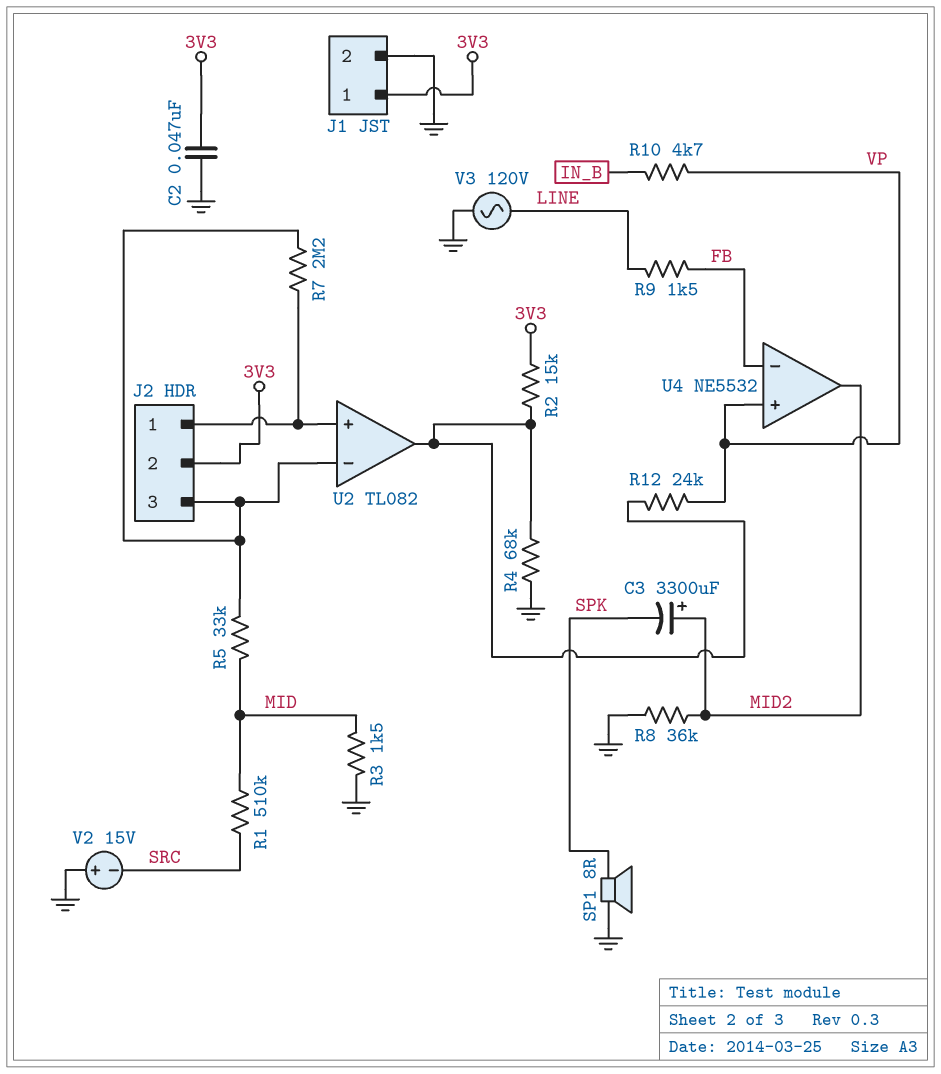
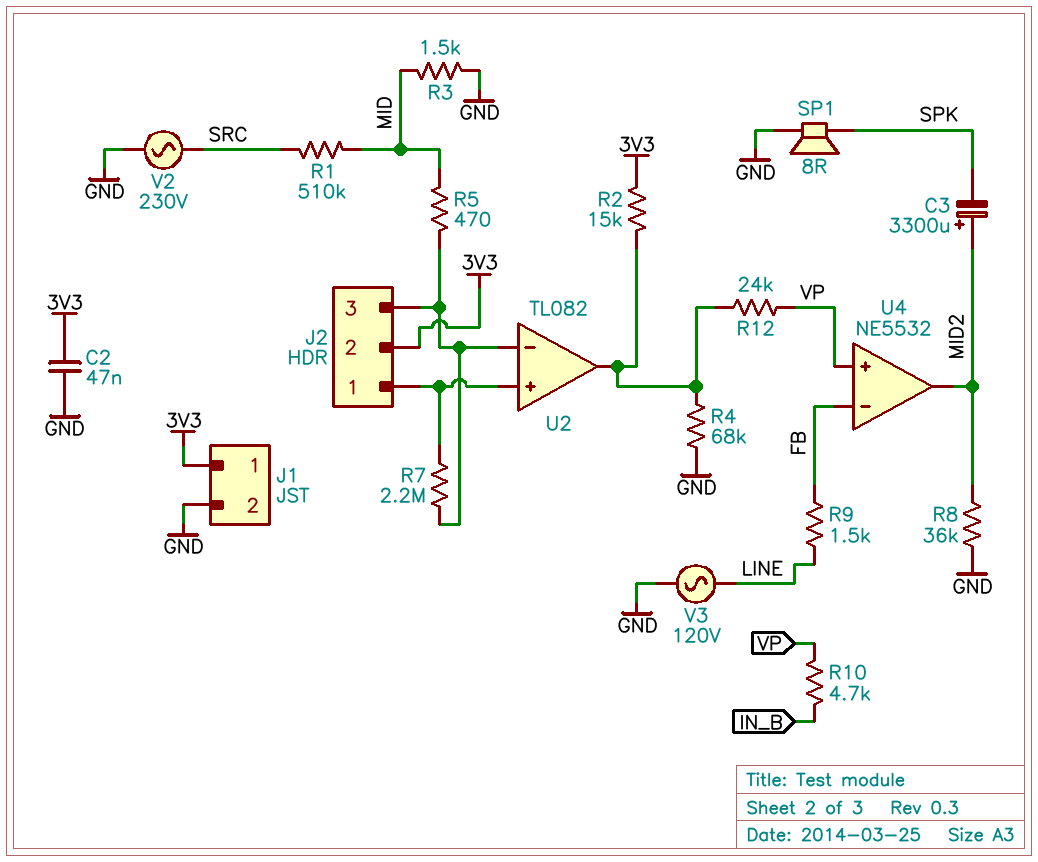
R5: 33k (J2/3, MID) -> 470 (J2/3, MID)
V2: 15V (plus GND, minus SRC) -> AC 230V (GND, SRC)

